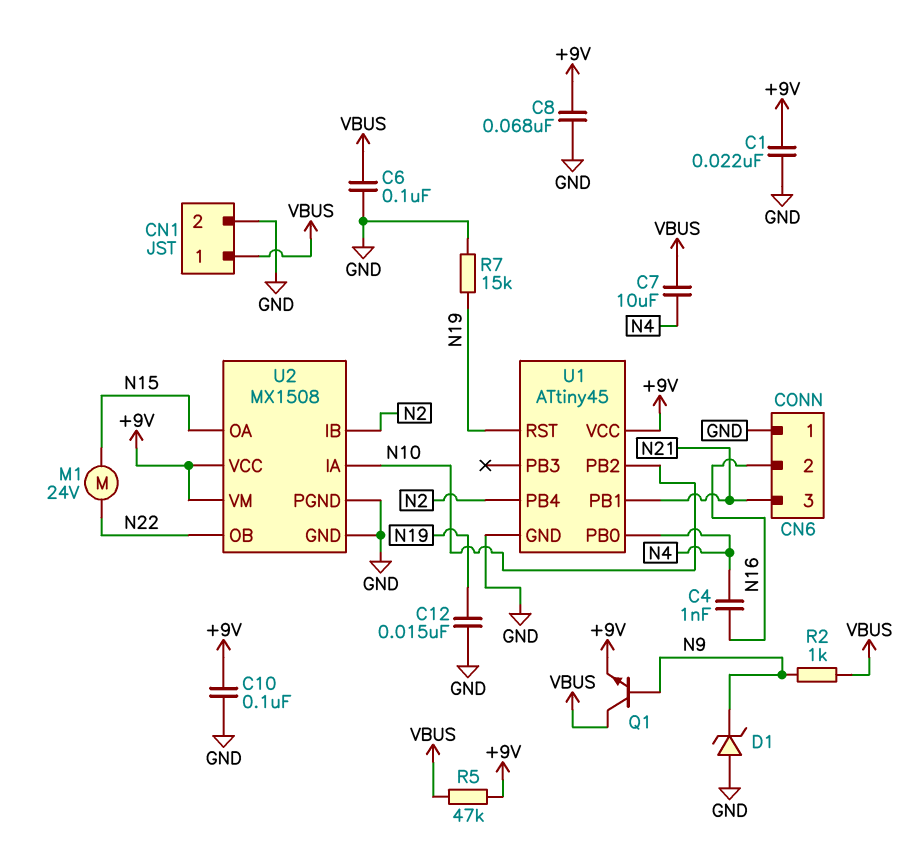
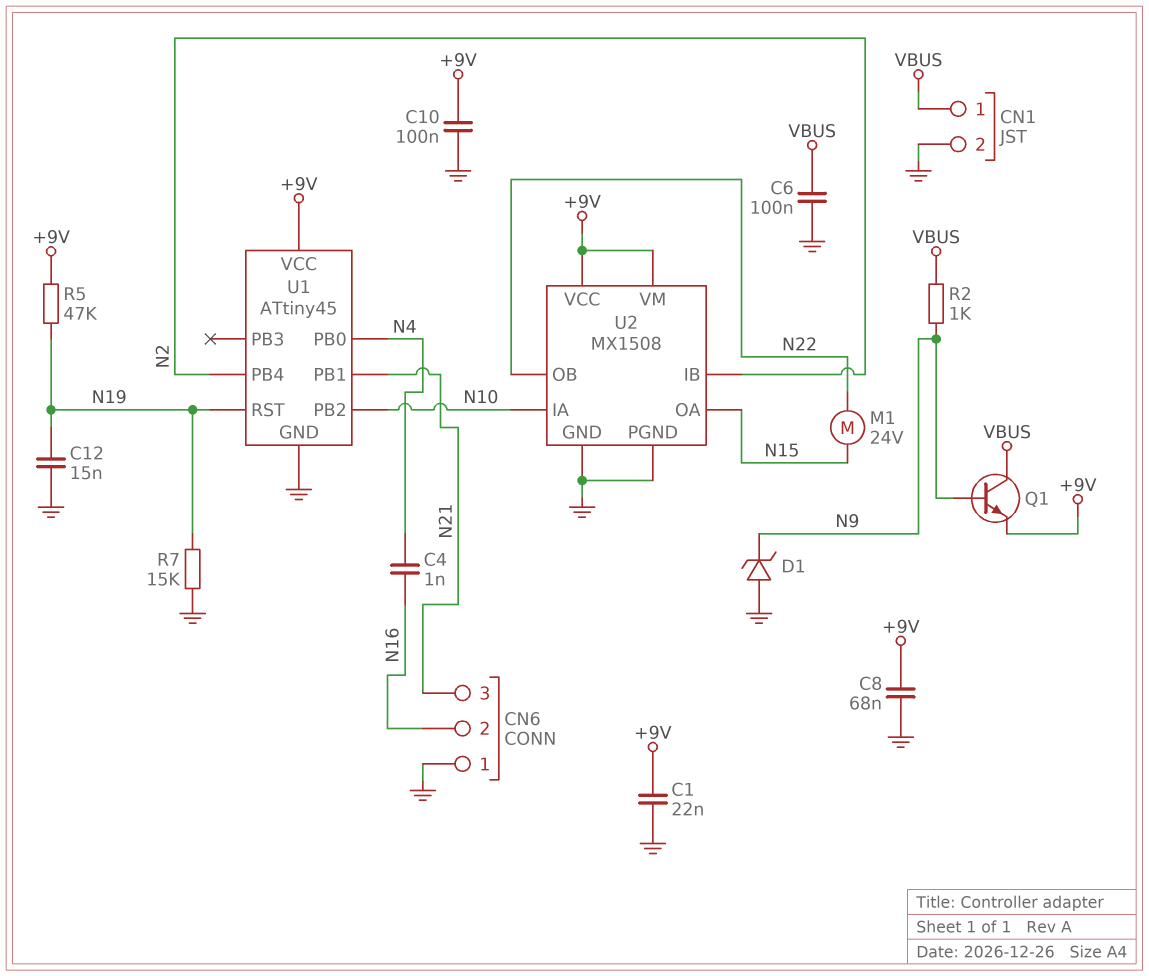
C7: 10uF (N4, VBUS) -> none
R5: 47k (+9V, VBUS) -> 47k (+9V, N19)

